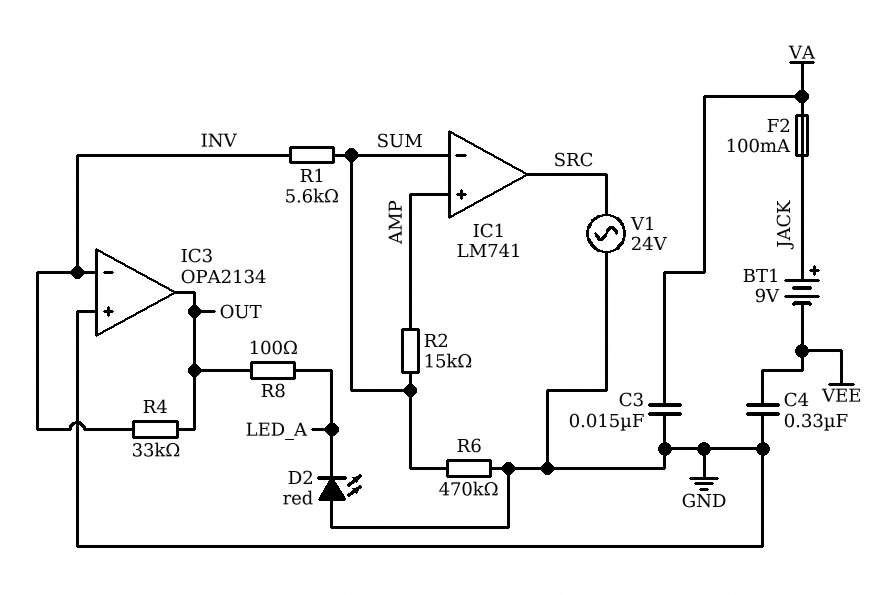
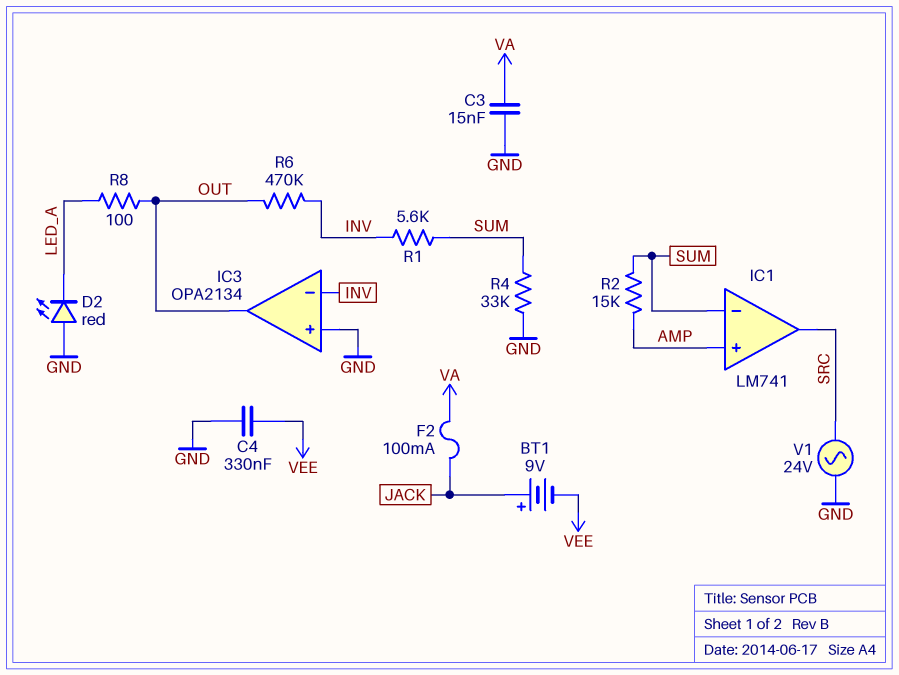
R4: 33k (INV, OUT) -> 33k (GND, SUM)
R6: 470k (GND, SUM) -> 470k (INV, OUT)

